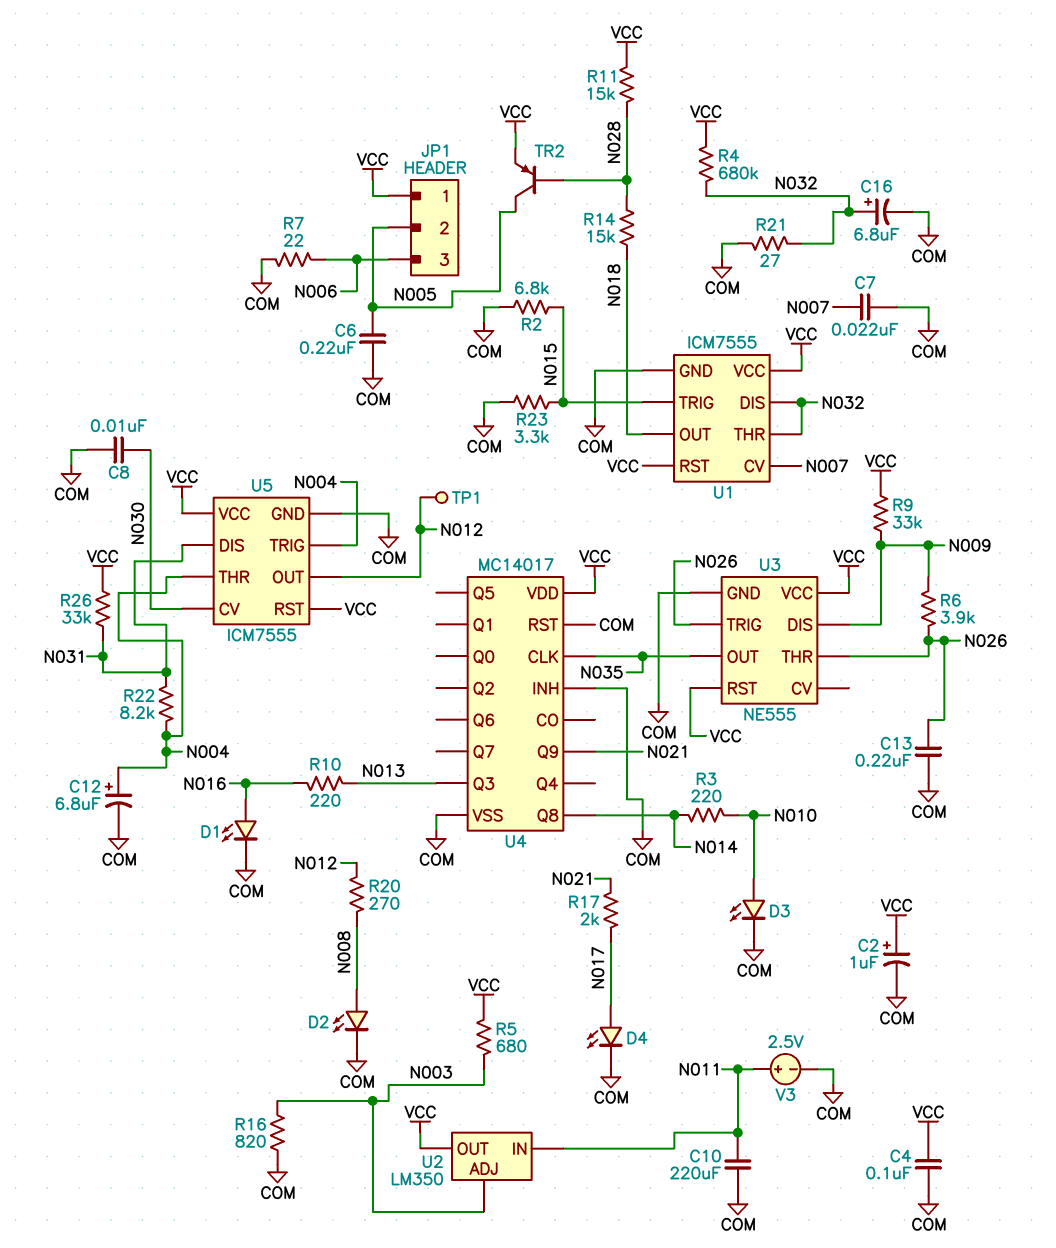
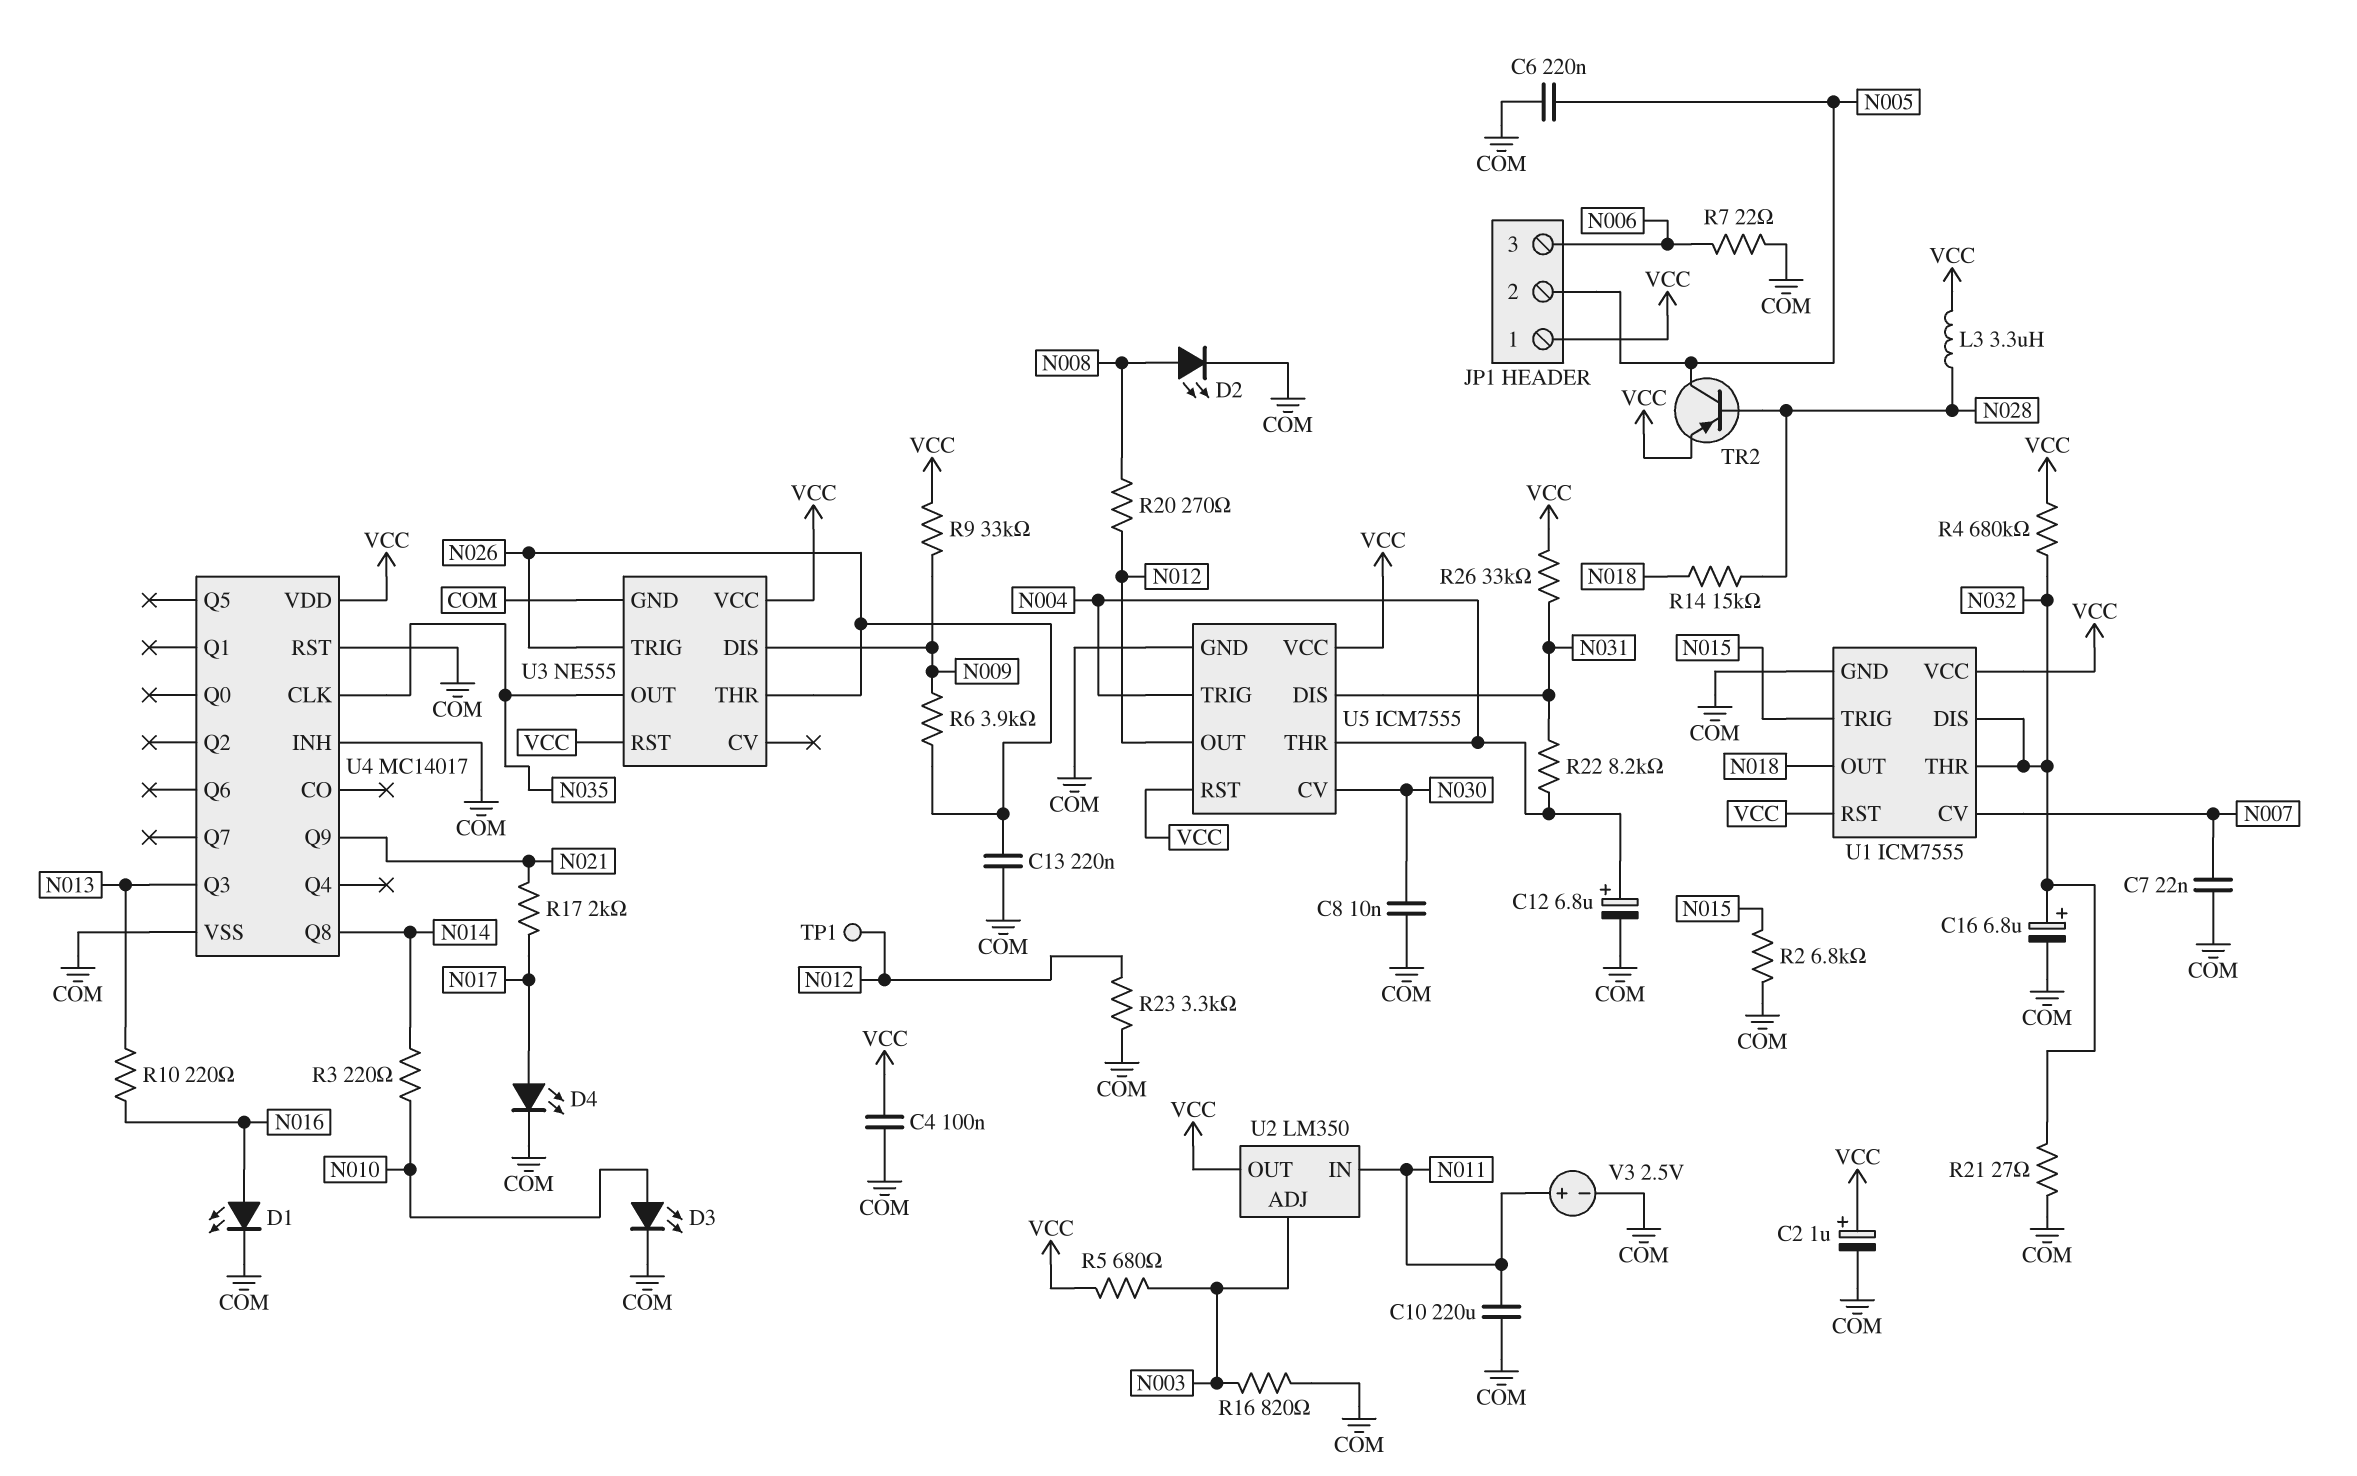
L3: none -> 3.3uH (N028, VCC)
R11: 15k (N028, VCC) -> none
R23: 3.3k (COM, N015) -> 3.3k (COM, N012)

